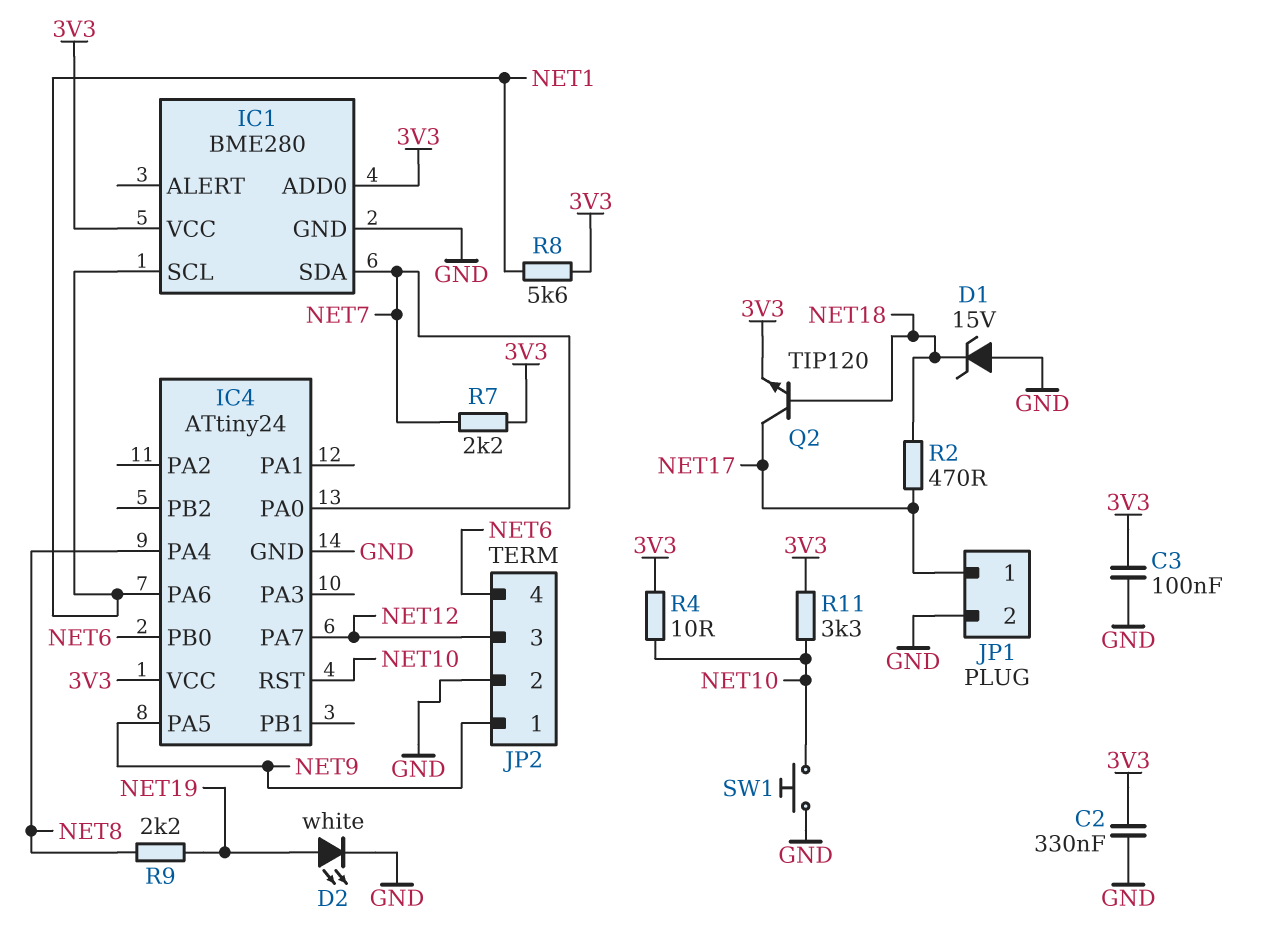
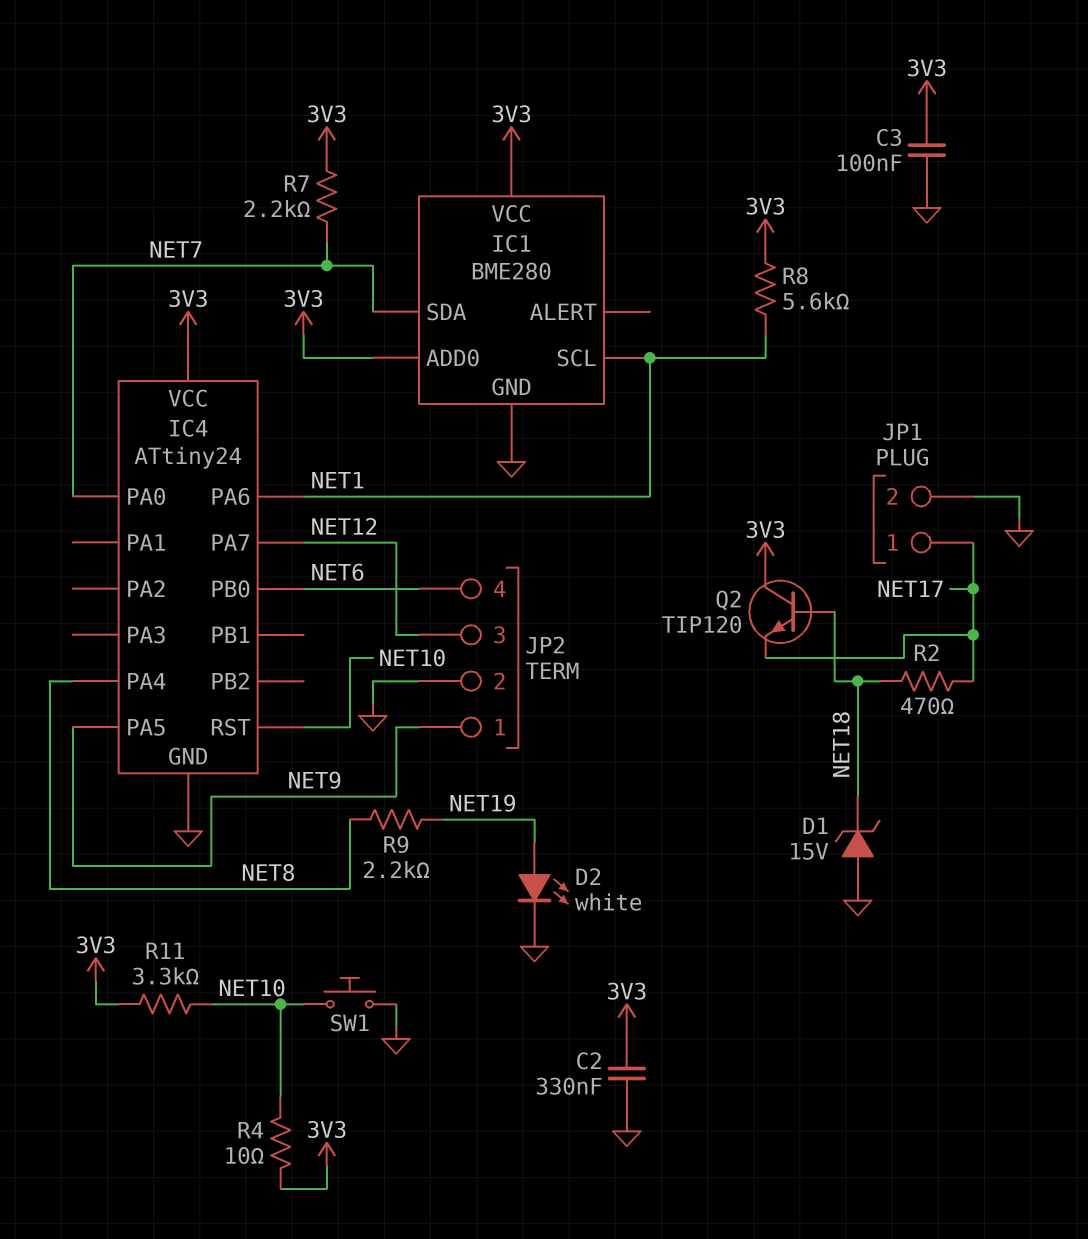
Q2: NPN TIP120 (B NET18, C NET17, E 3V3) -> NPN TIP120 (B NET18, C 3V3, E NET17)

